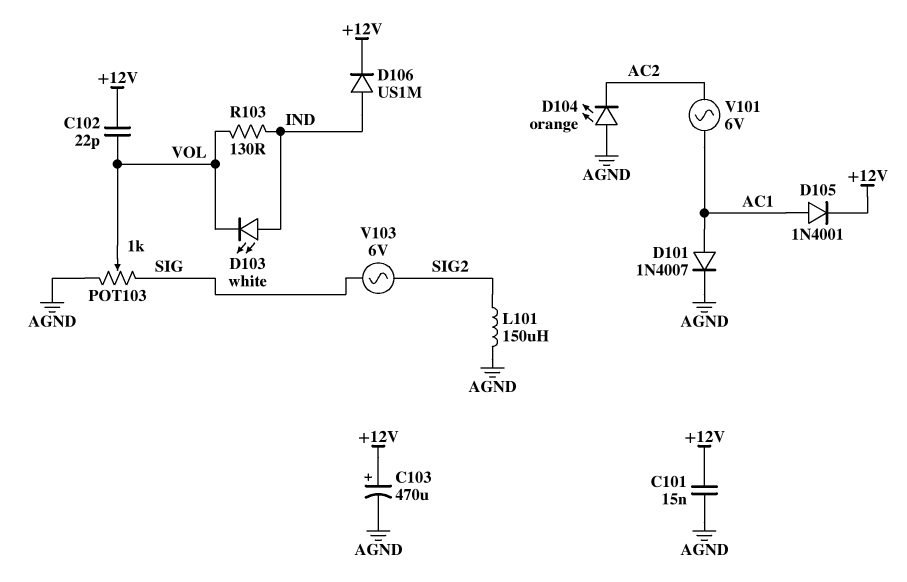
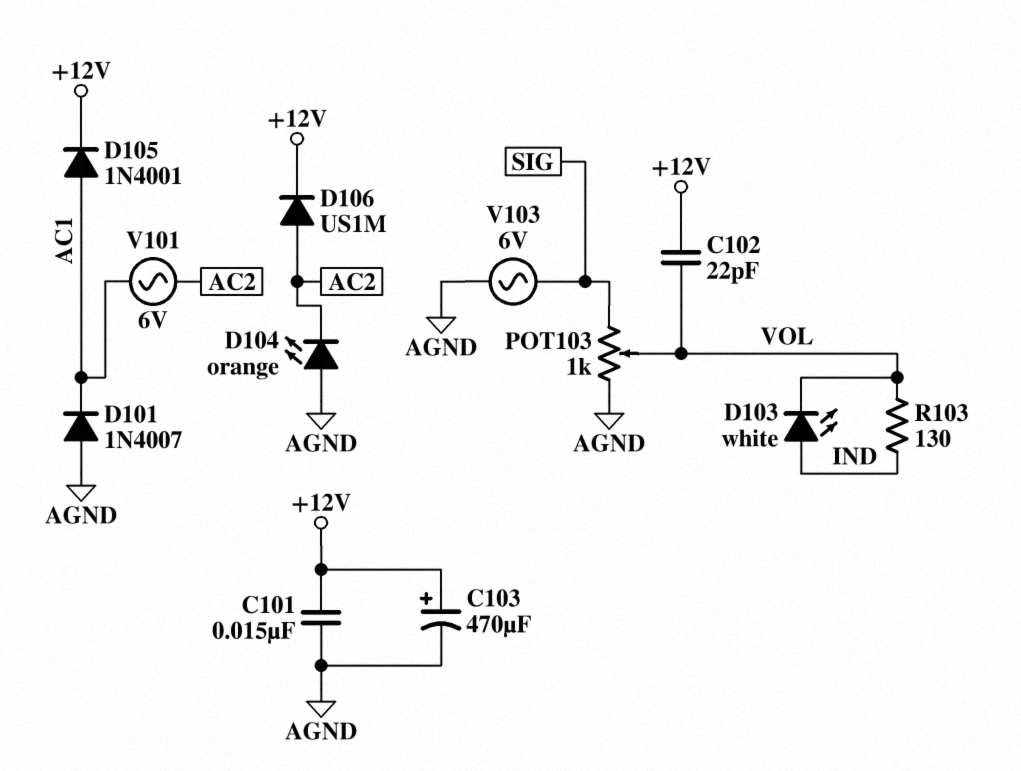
D101: diode 1N4007 (A AC1, K AGND) -> diode 1N4007 (A AGND, K AC1)
D106: diode US1M (A IND, K +12V) -> diode US1M (A AC2, K +12V)
L101: 150uH (AGND, SIG2) -> none
V103: AC 6V (SIG, SIG2) -> AC 6V (AGND, SIG)

